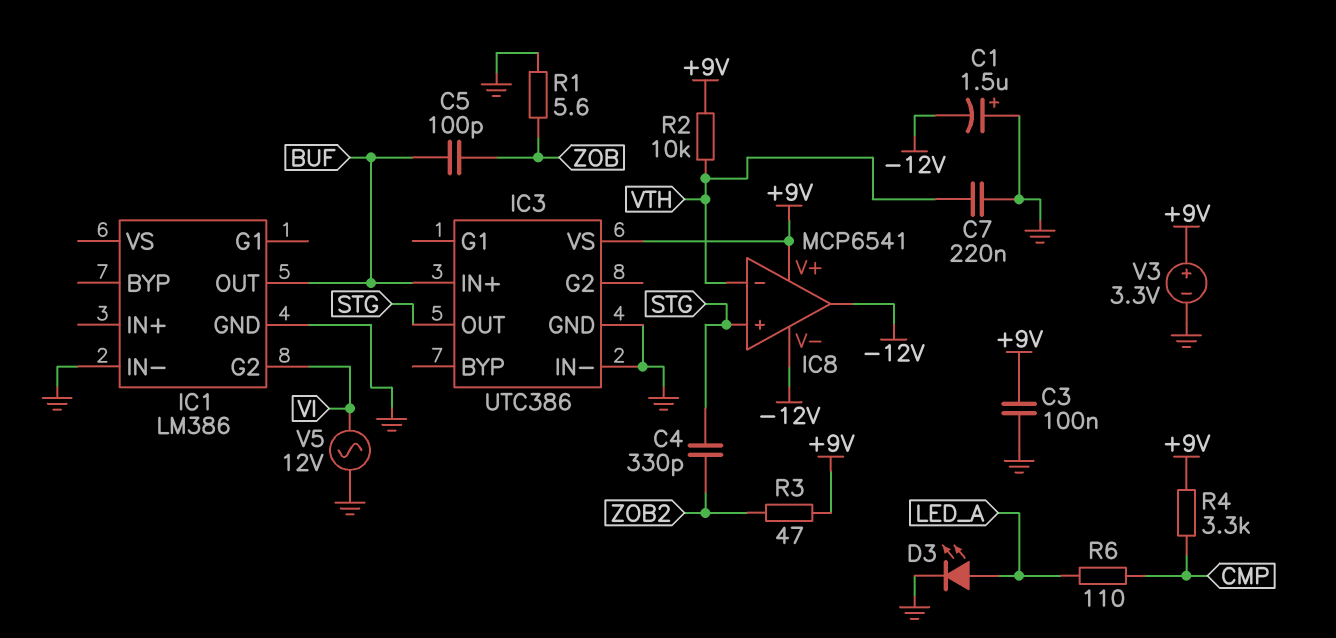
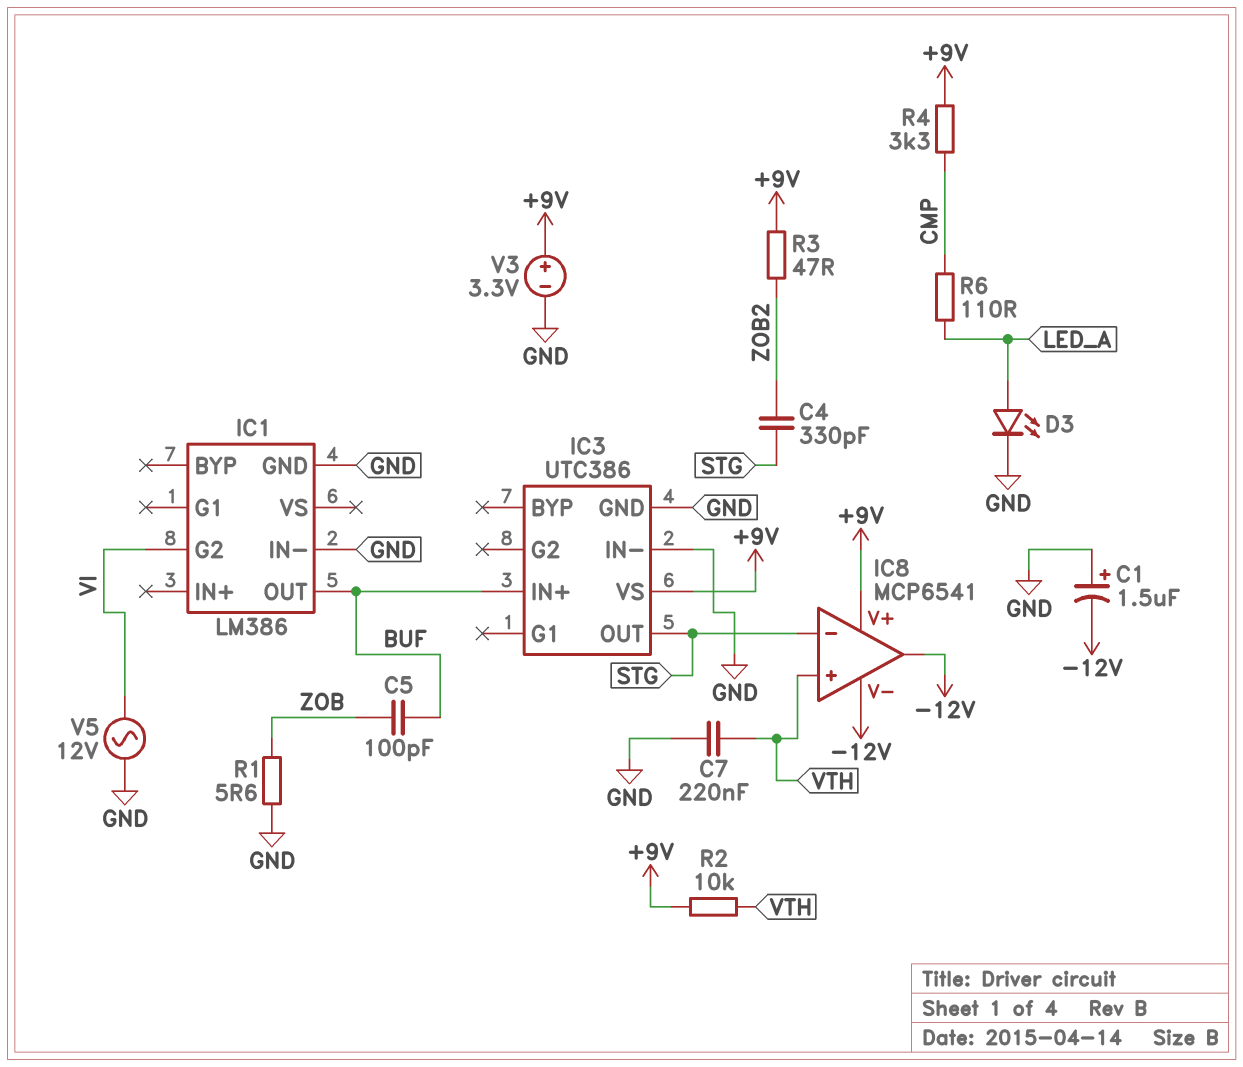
C3: 100nF (+9V, GND) -> none
IC8 pin in+: STG -> VTH
IC8 pin in-: VTH -> STG

